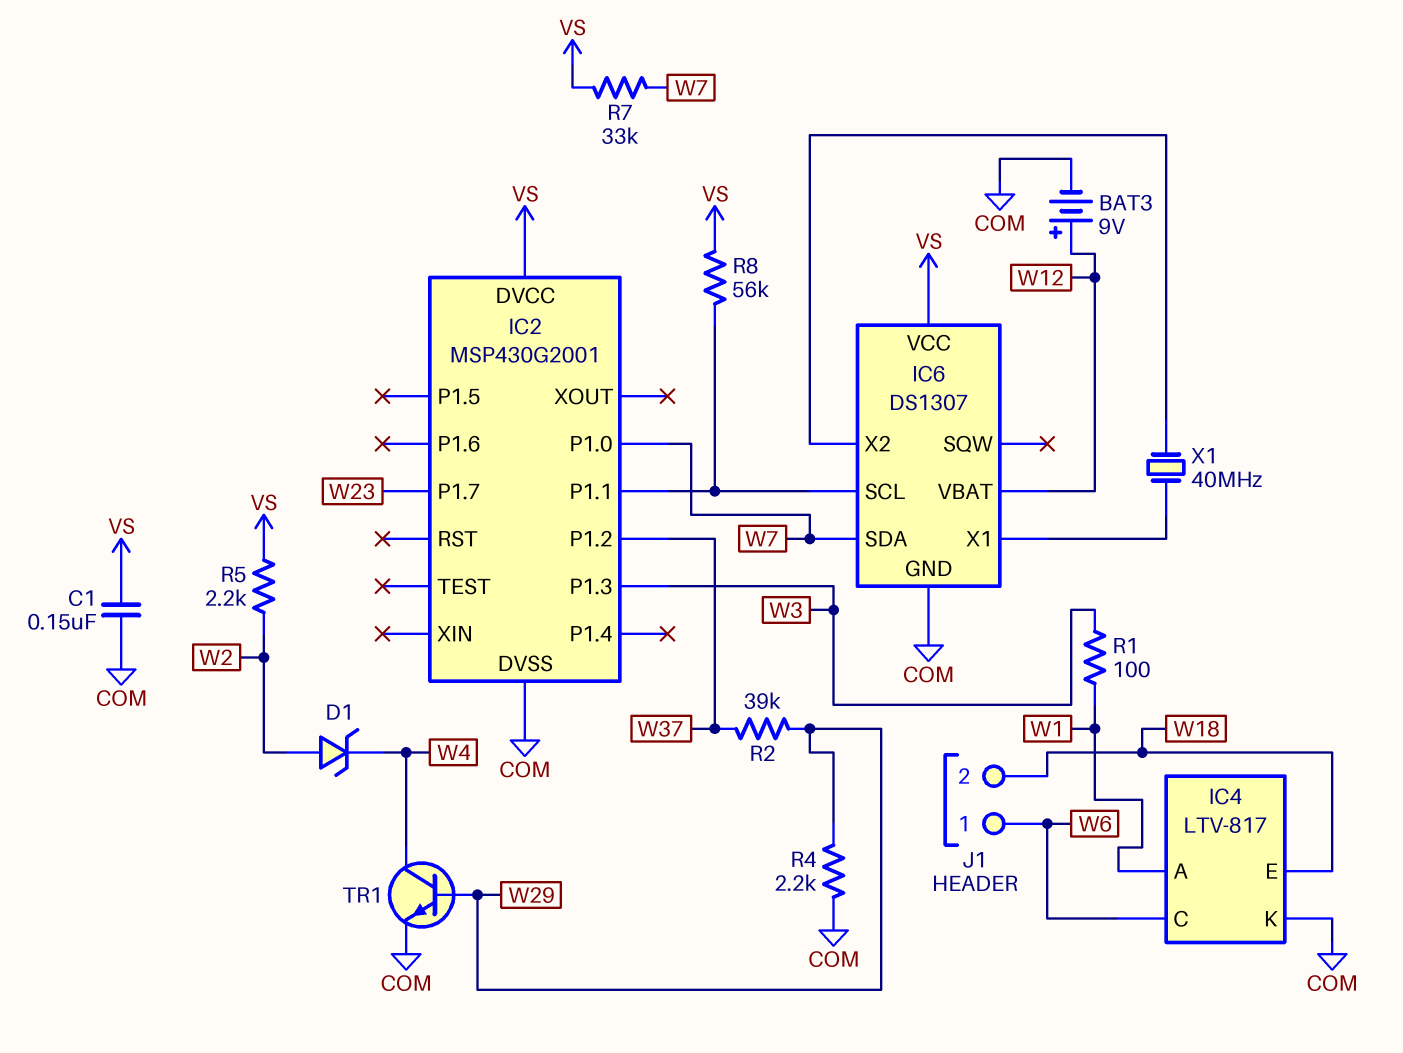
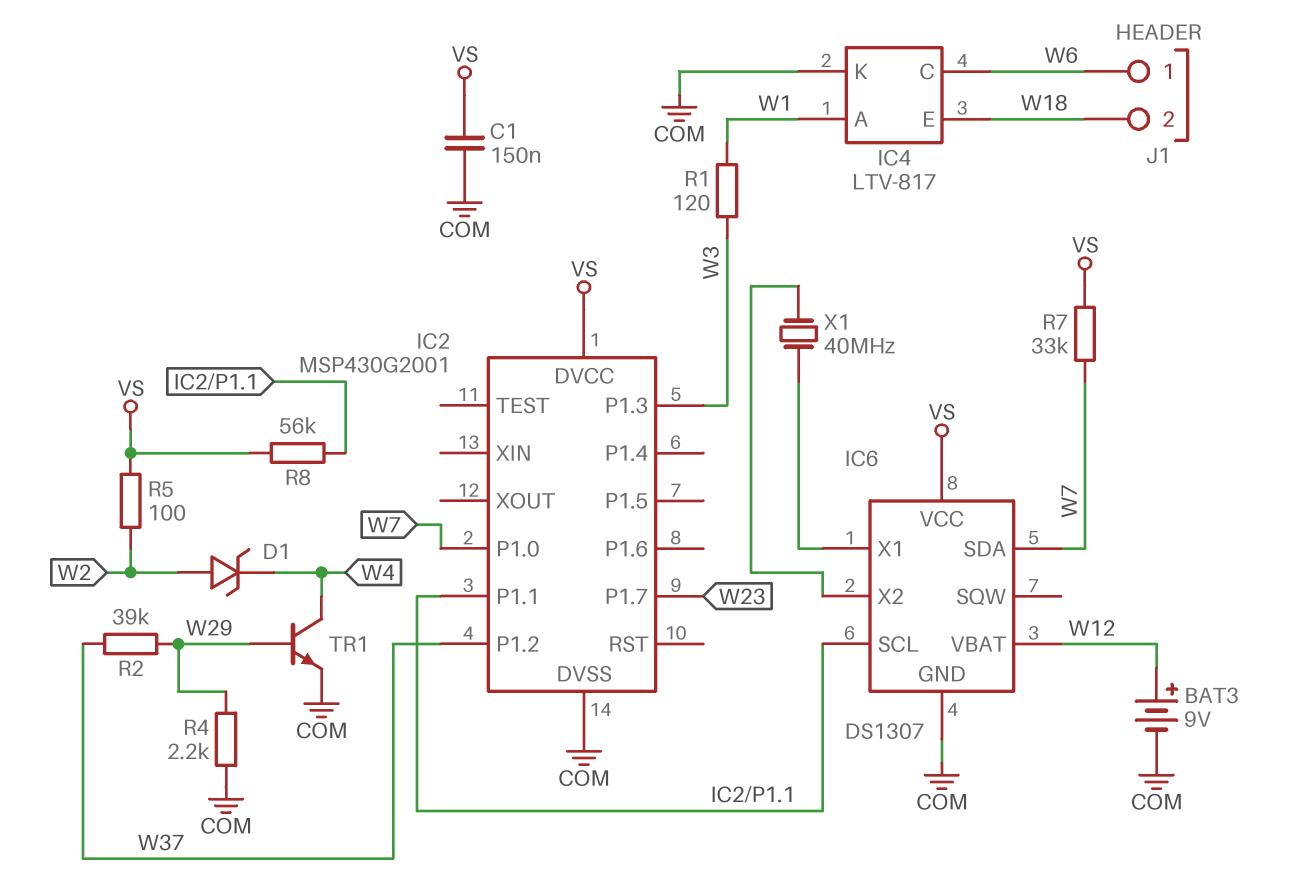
R1: 100 (W1, W3) -> 120 (W1, W3)
R5: 2.2k (VS, W2) -> 100 (VS, W2)

